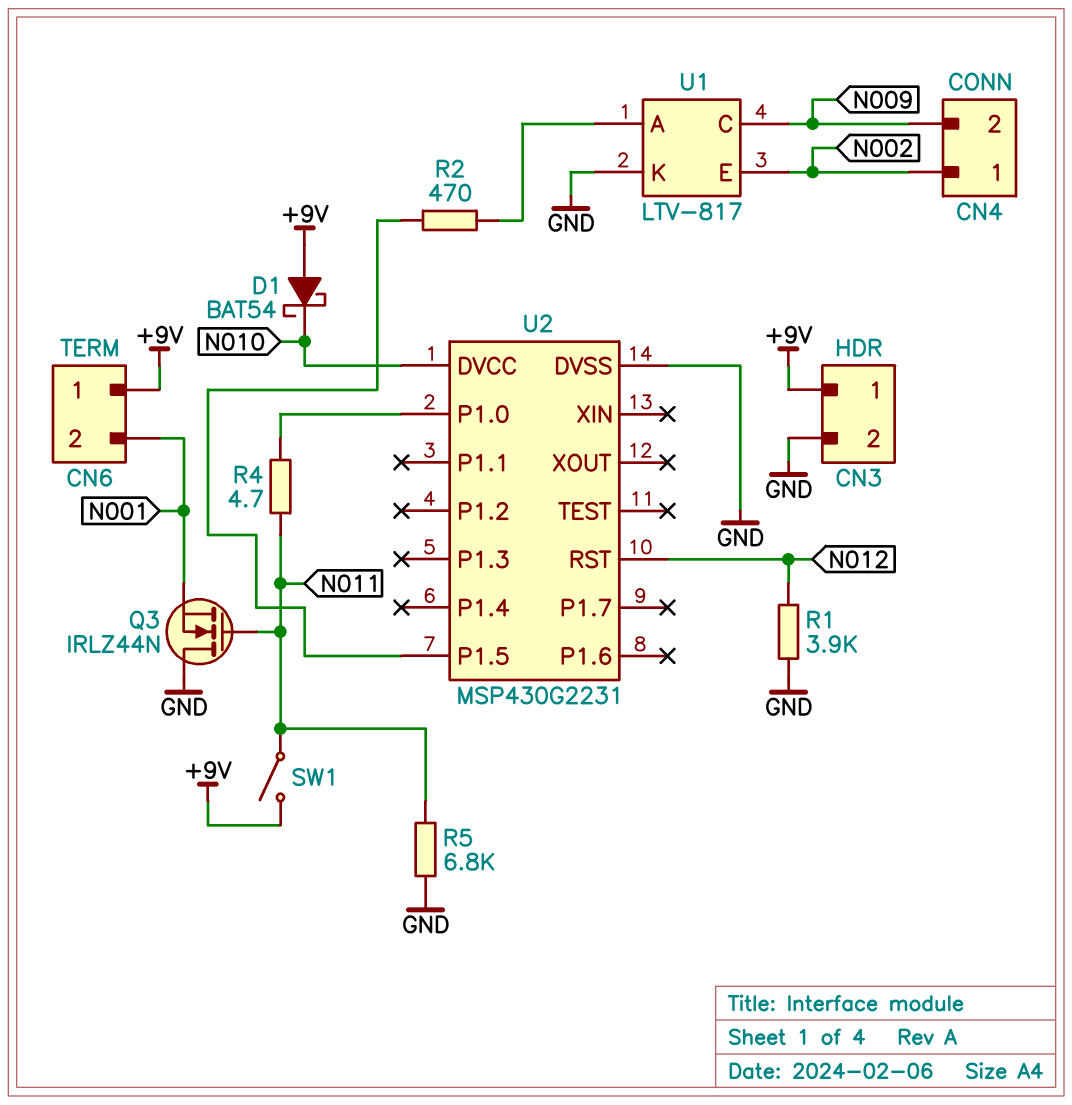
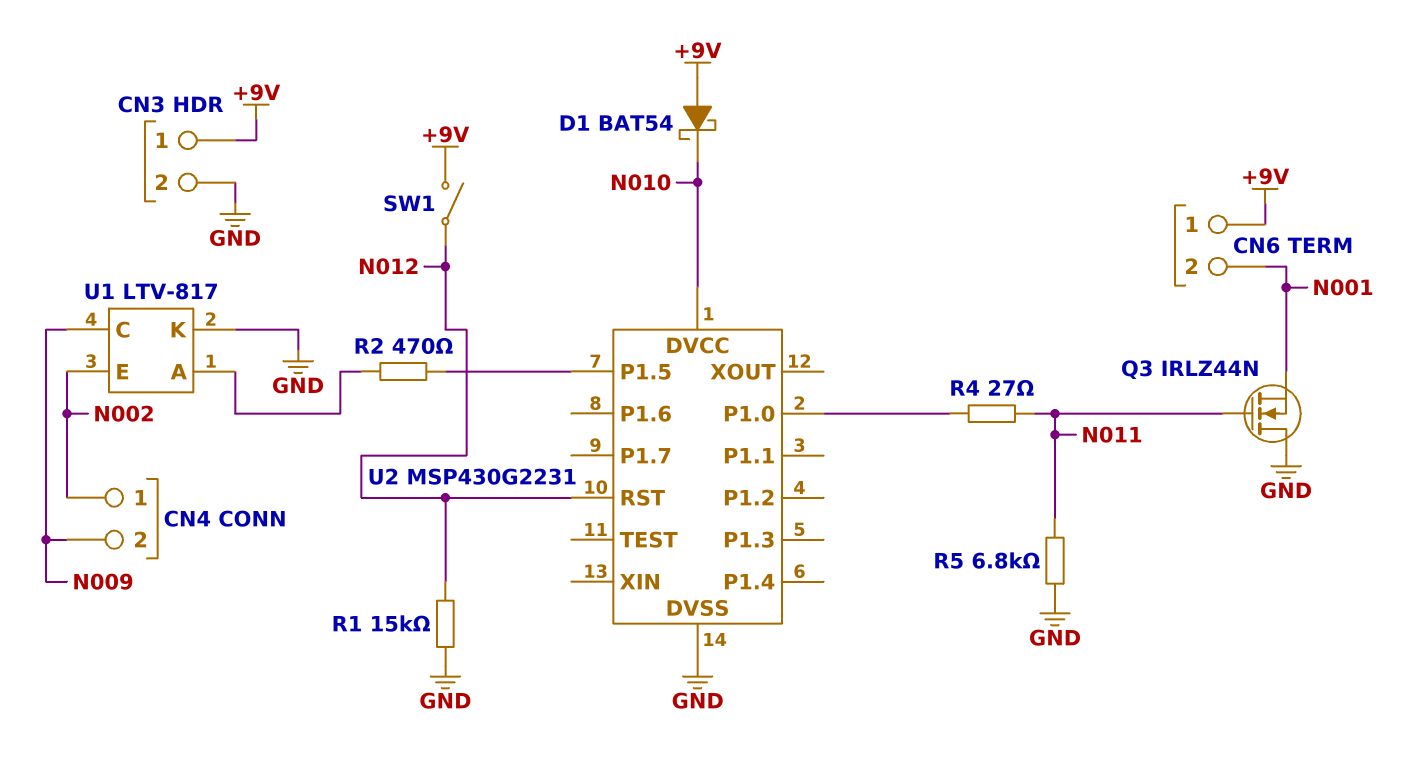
R1: 3.9k (GND, N012) -> 15k (GND, N012)
R4: 4.7 (N011, U2/P1.0) -> 27 (N011, U2/P1.0)
SW1: switch (+9V, N011) -> switch (+9V, N012)

